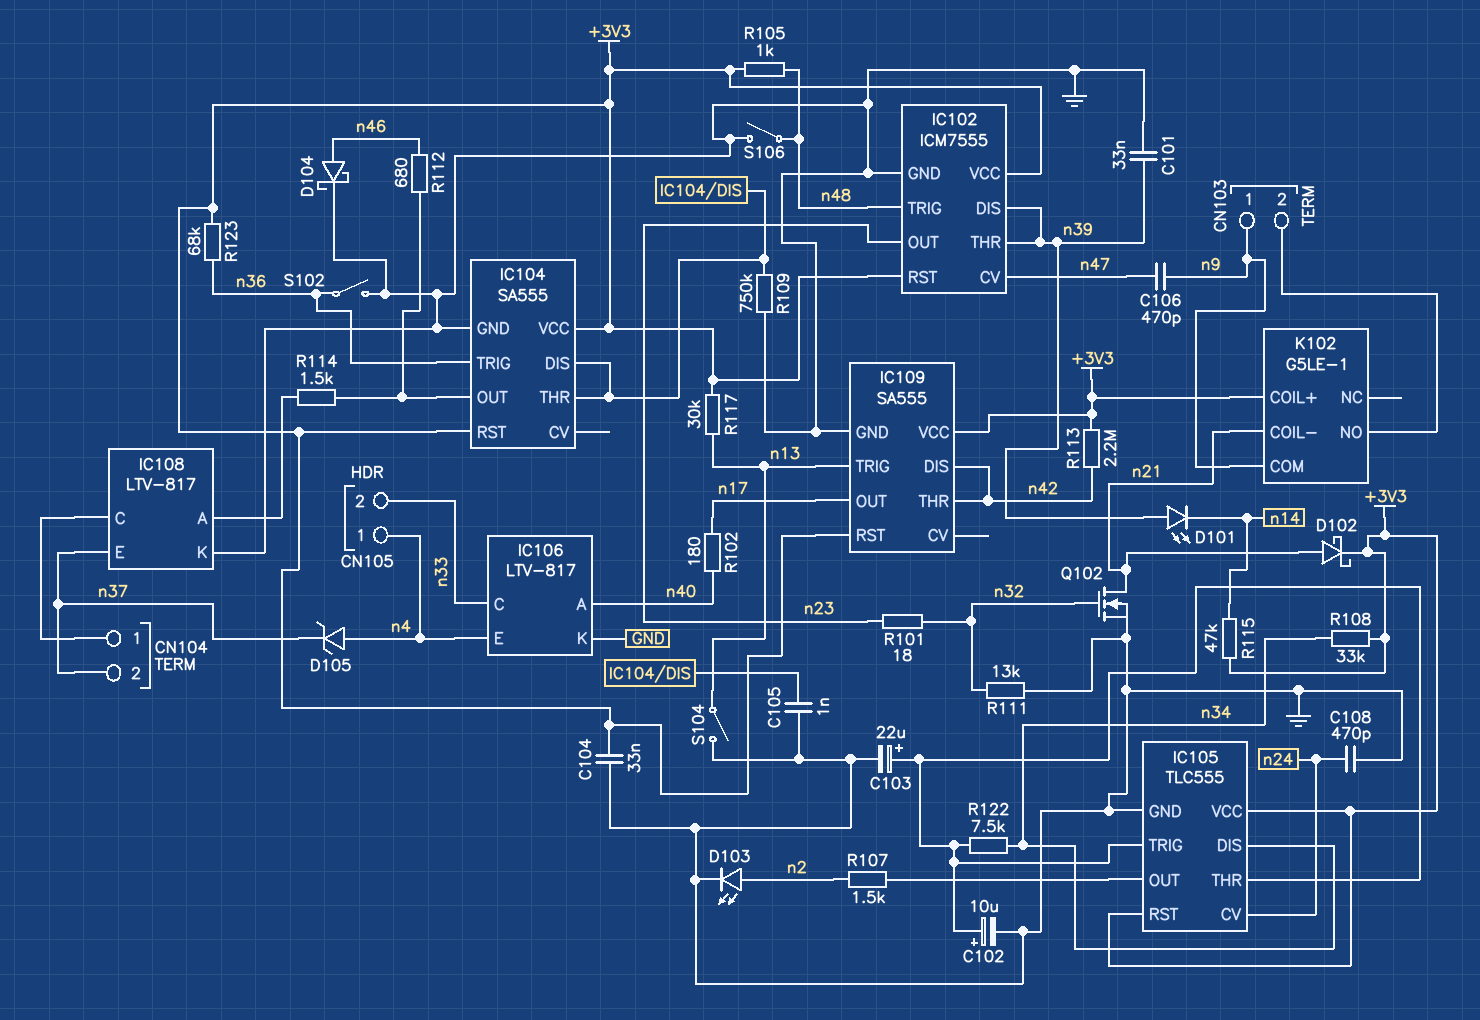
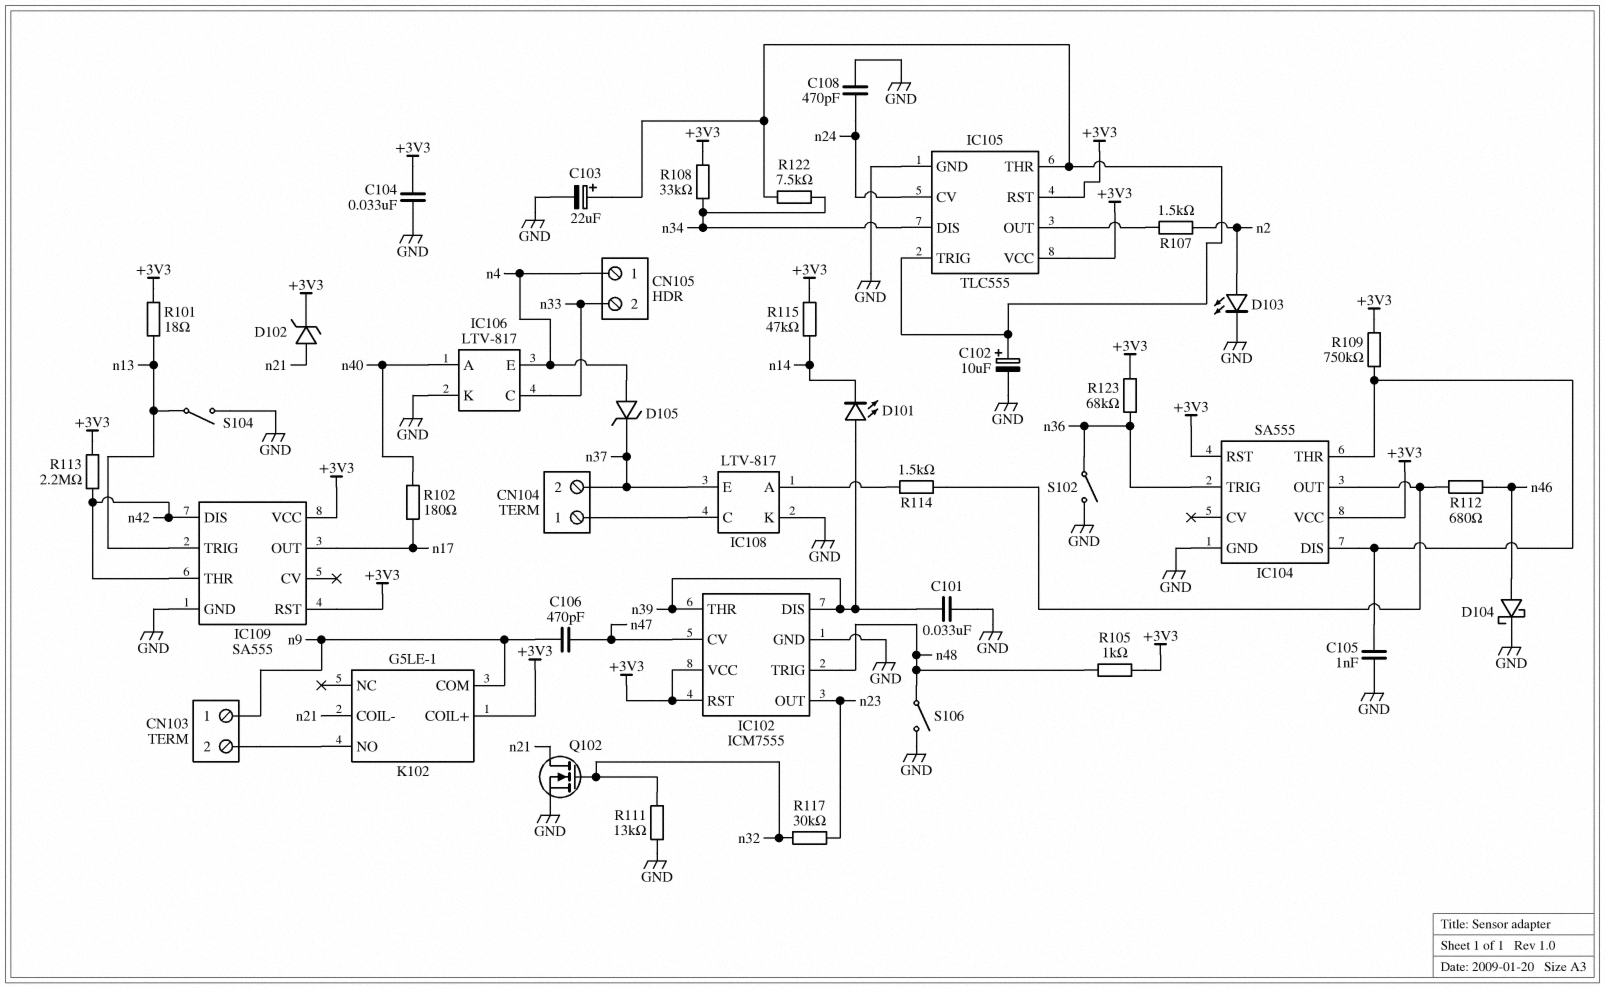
D102: schottky (A n21, K +3V3) -> zener (A n21, K +3V3)
R101: 18 (n23, n32) -> 18 (+3V3, n13)
R109: 750k (GND, IC104/DIS) -> 750k (+3V3, IC104/DIS)
R117: 30k (+3V3, n13) -> 30k (n23, n32)

